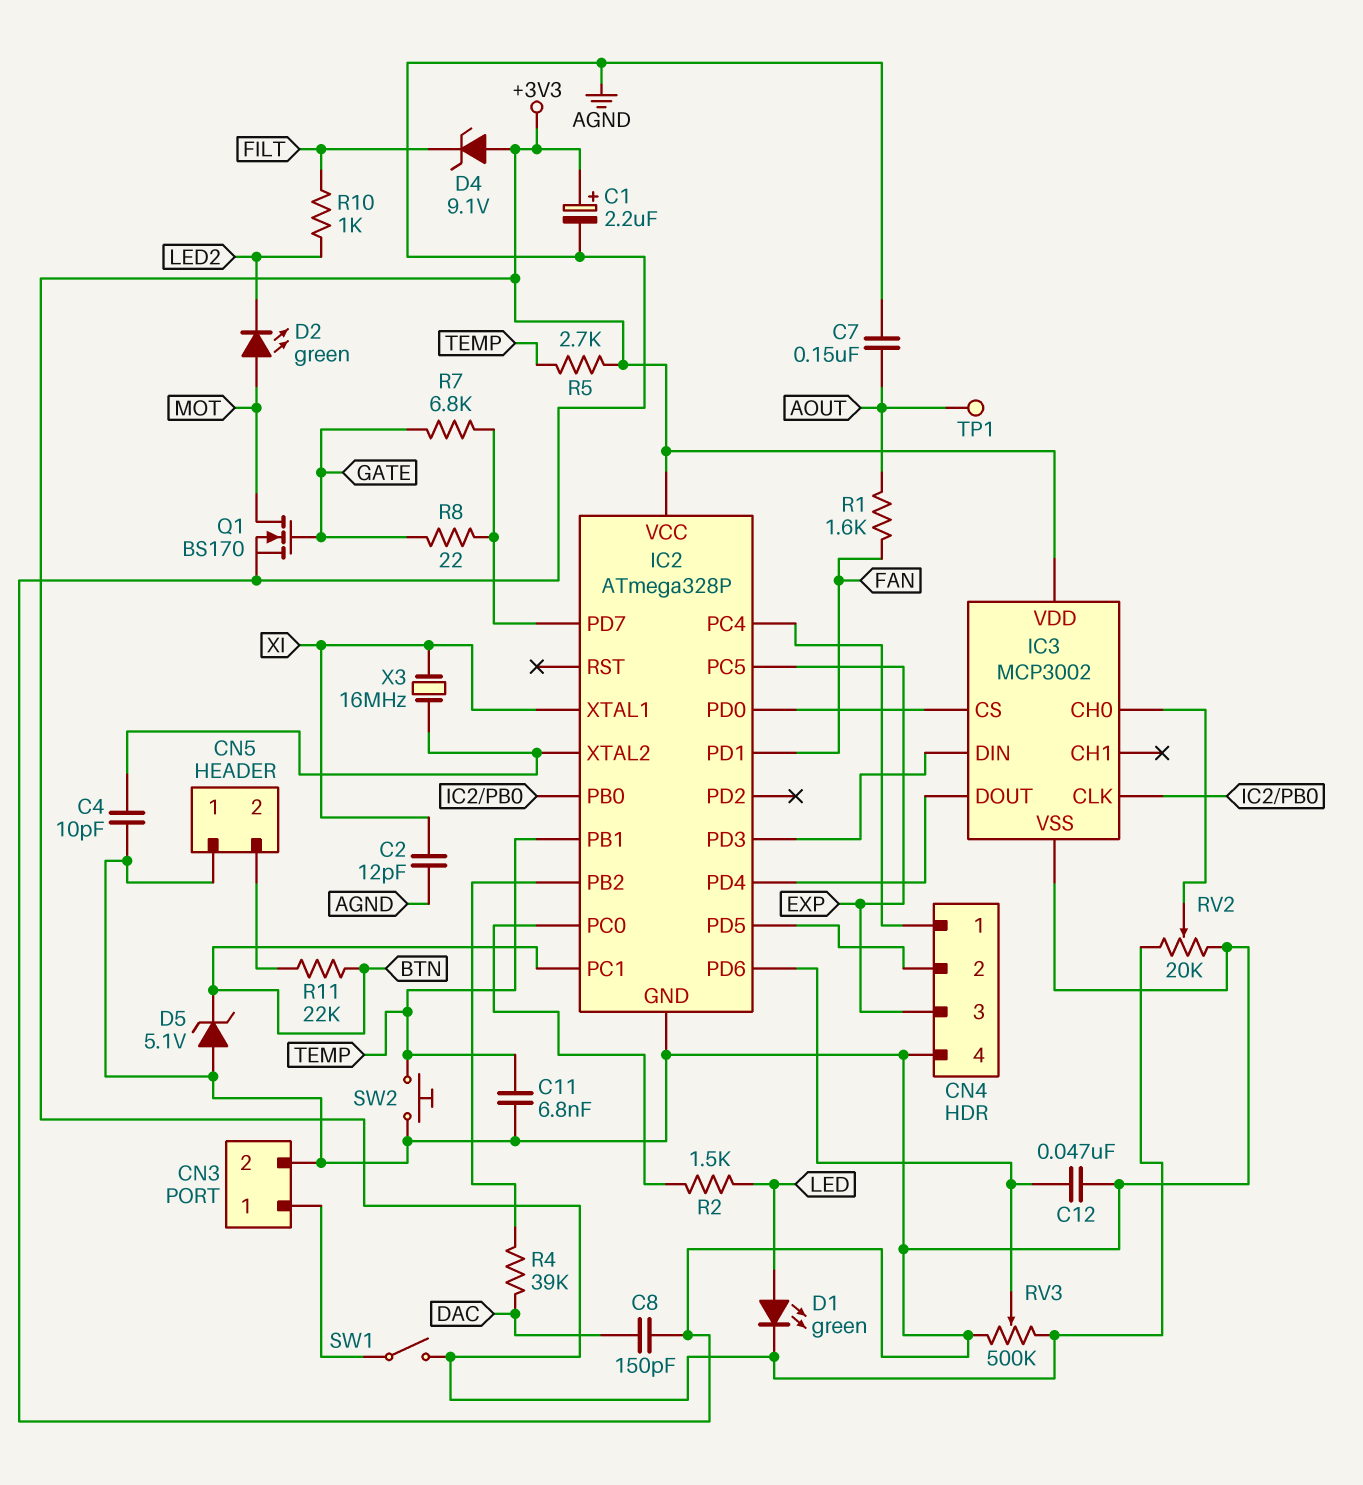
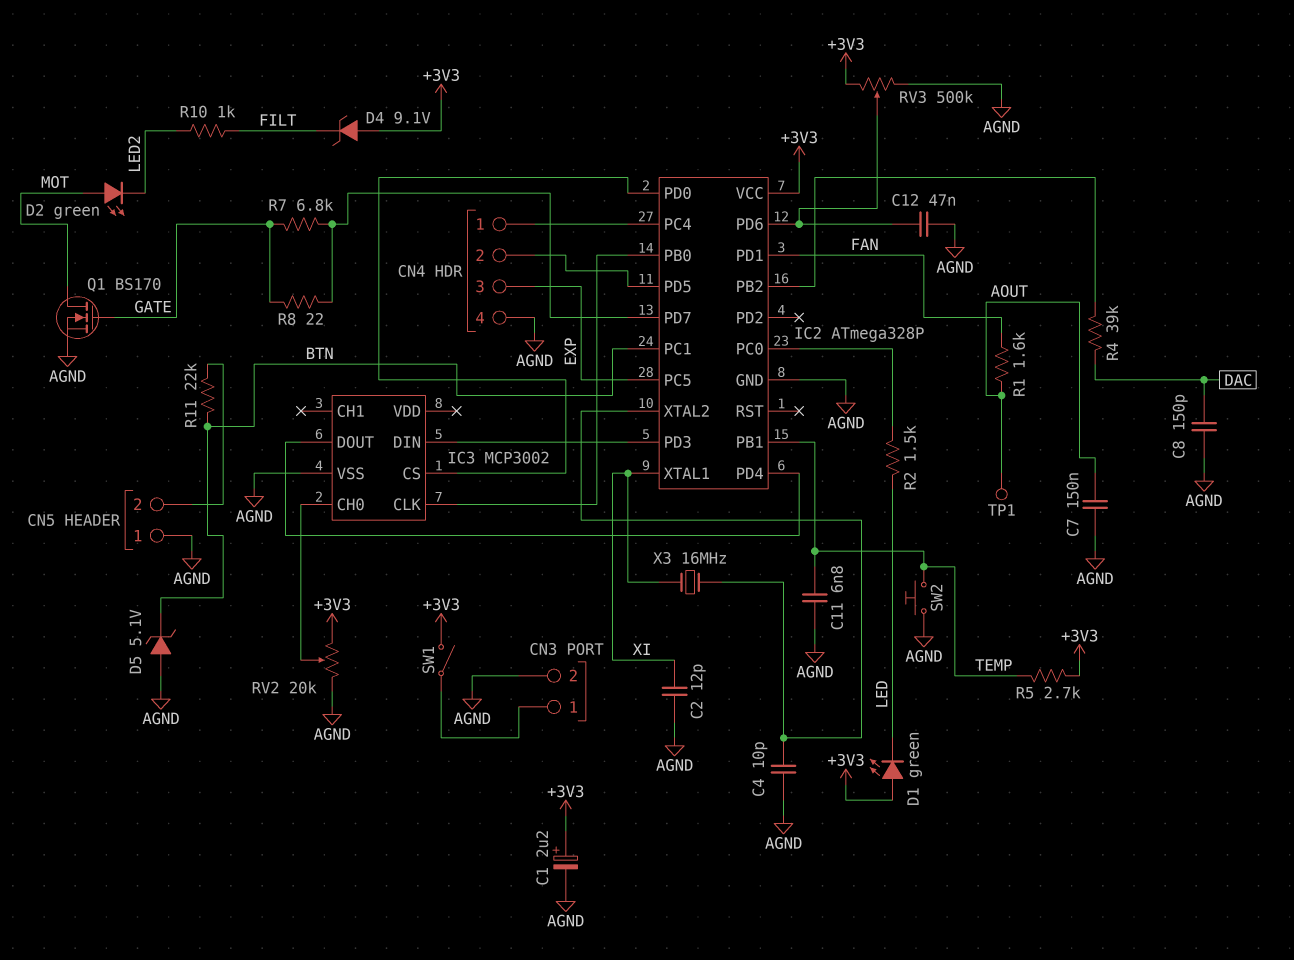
D1: LED green (A LED, K +3V3) -> LED green (A +3V3, K LED)
IC3 pin VDD: +3V3 -> none

